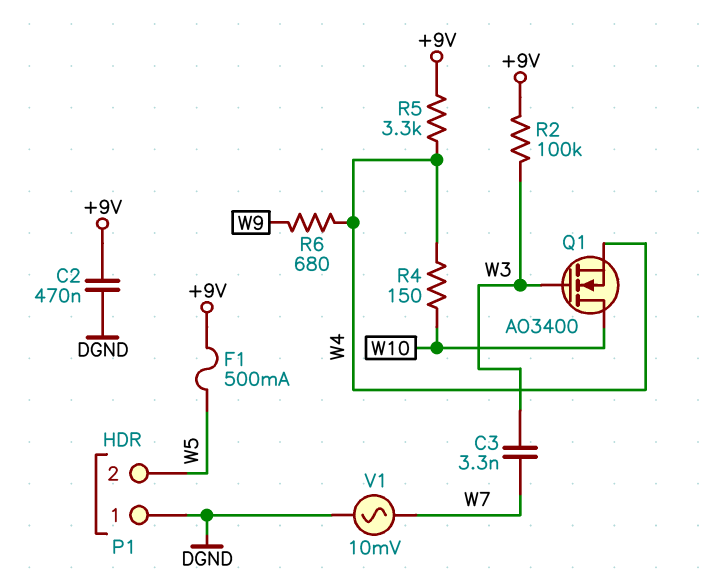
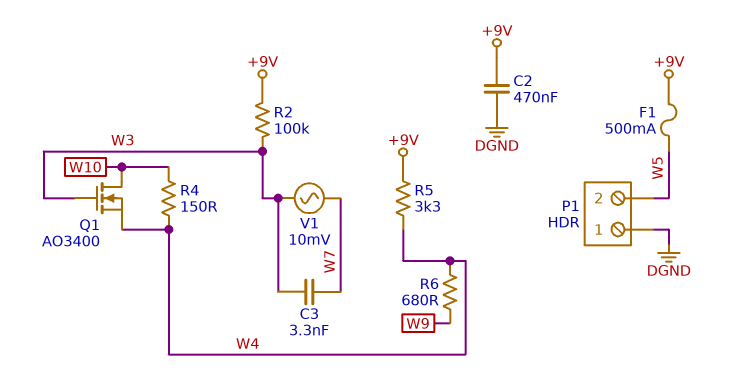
V1: AC 10mV (DGND, W7) -> AC 10mV (W3, W7)

